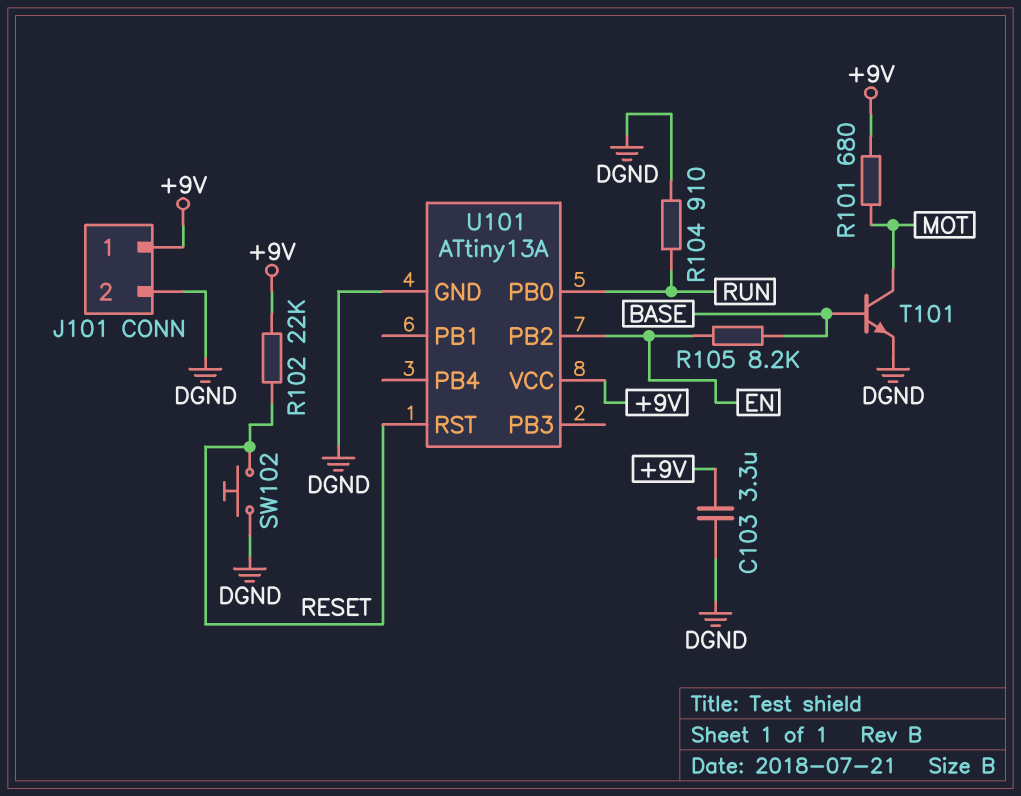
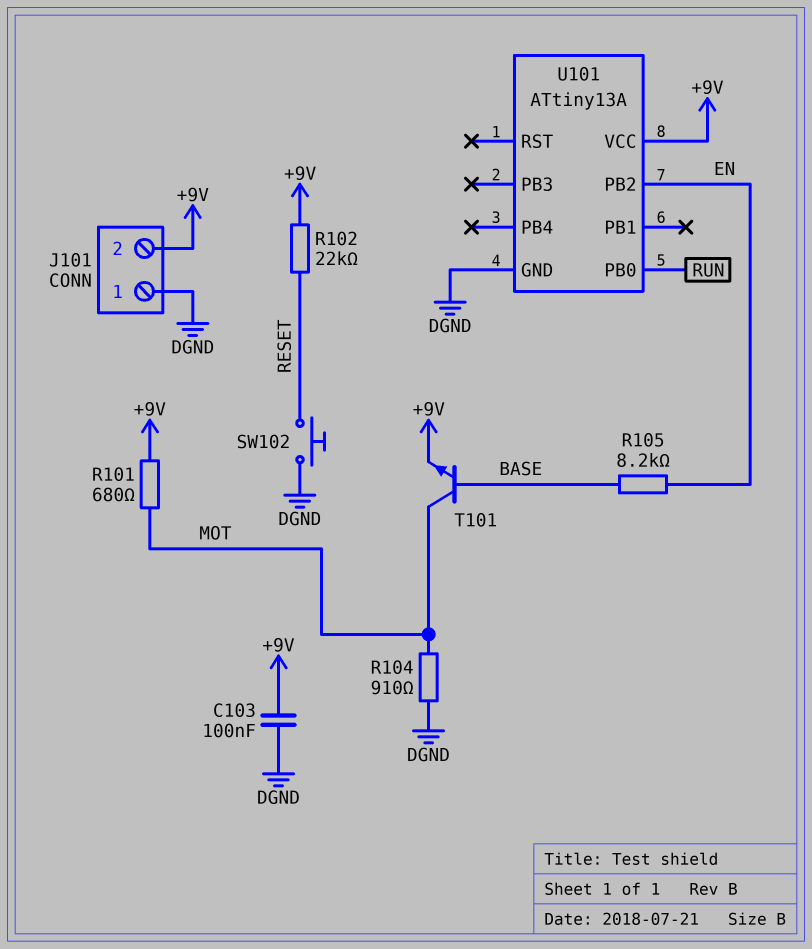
C103: 3.3uF (+9V, DGND) -> 100nF (+9V, DGND)
J101 pin 1: +9V -> DGND
J101 pin 2: DGND -> +9V
R104: 910 (DGND, RUN) -> 910 (DGND, MOT)
T101: NPN (B BASE, C MOT, E DGND) -> NPN (B BASE, C MOT, E +9V)
U101 pin RST: RESET -> none

